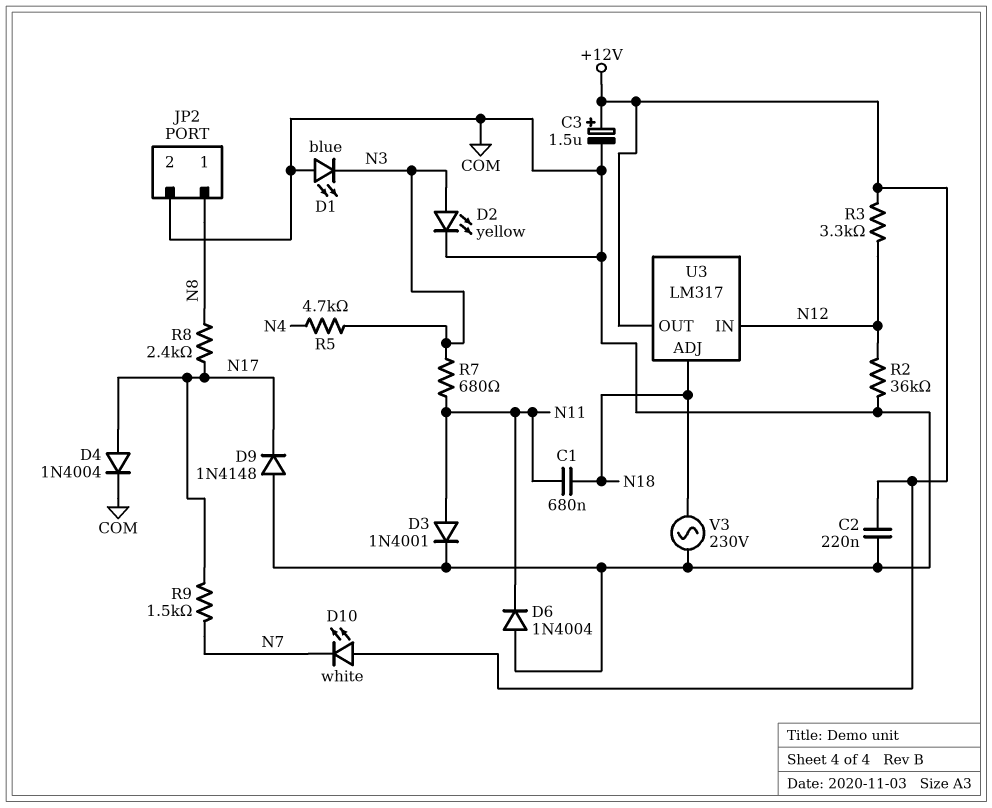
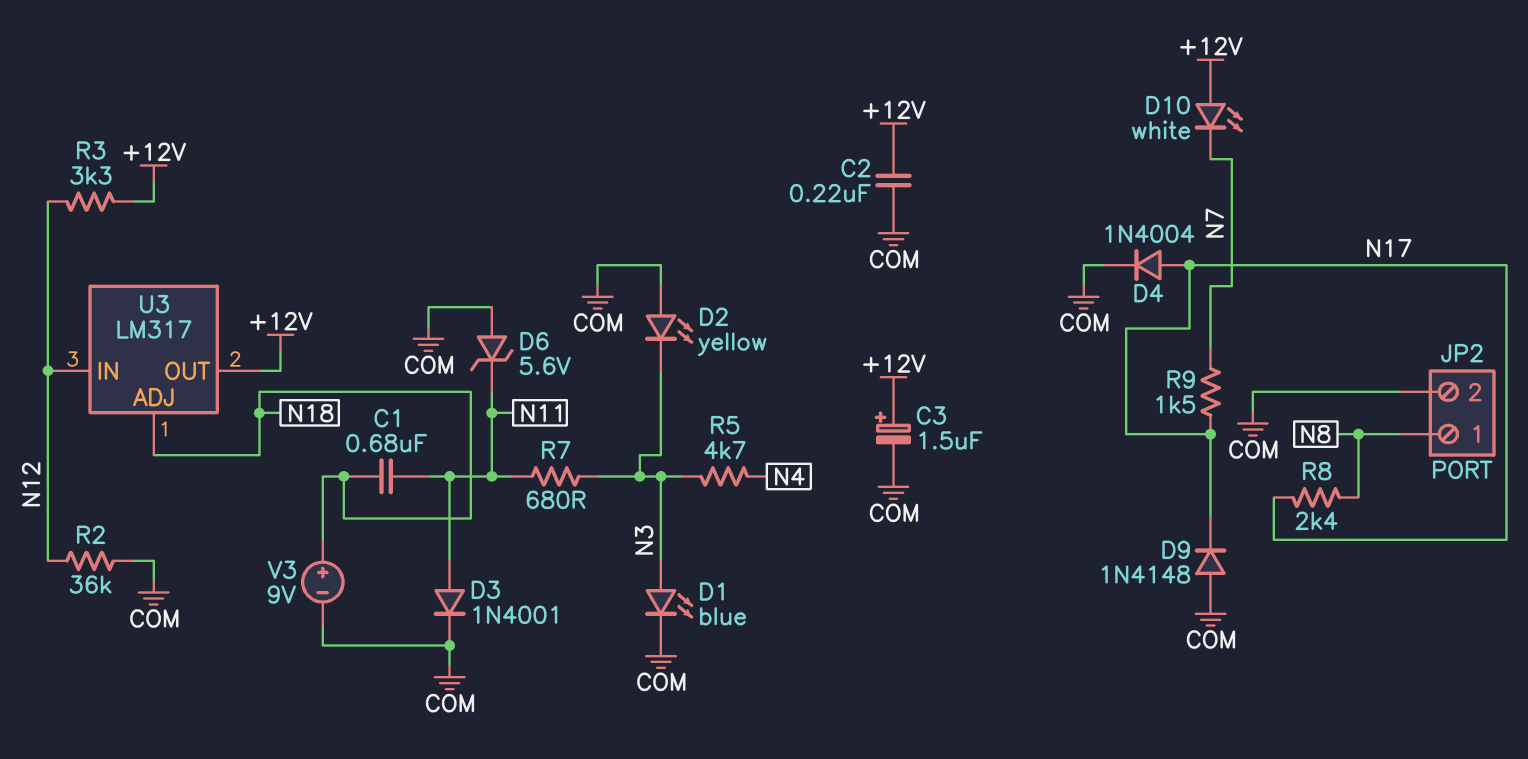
D1: LED blue (A COM, K N3) -> LED blue (A N3, K COM)
D2: LED yellow (A N3, K COM) -> LED yellow (A COM, K N3)
D6: diode 1N4004 (A COM, K N11) -> zener 5.6V (A COM, K N11)
V3: AC 230V (COM, N18) -> 9V (plus N18, minus COM)

